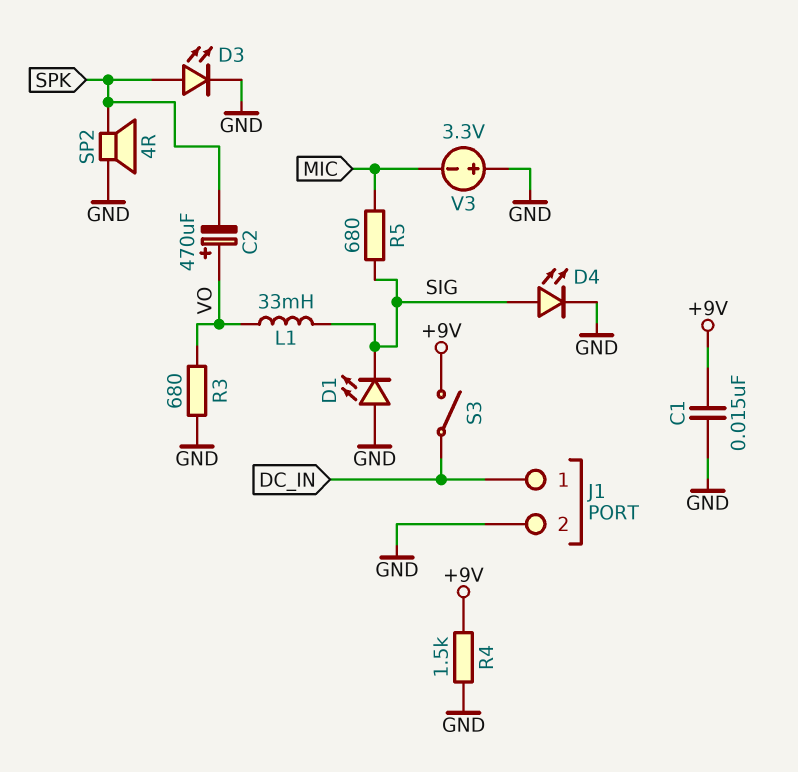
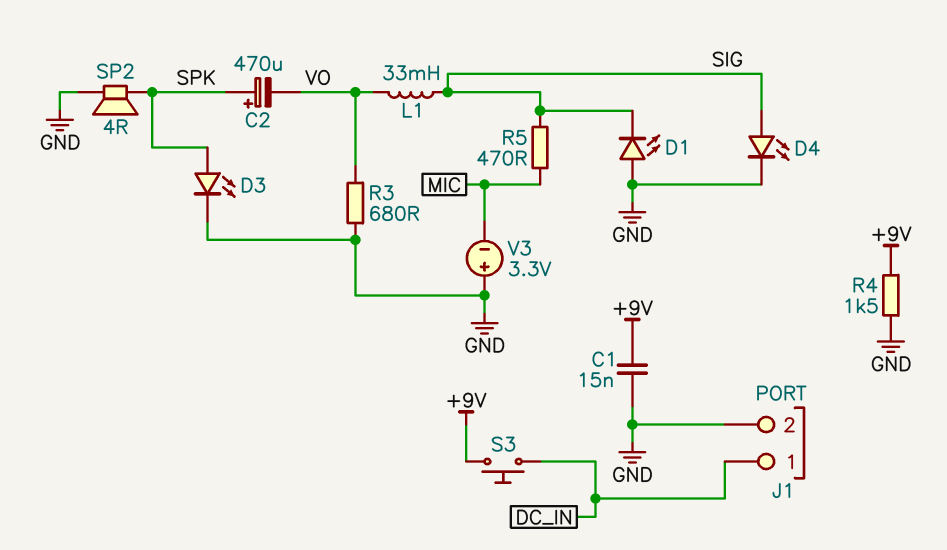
C2: 470uF (plus VO, minus SPK) -> 470uF (plus SPK, minus VO)
R5: 680 (MIC, SIG) -> 470 (MIC, SIG)
S3: switch (+9V, DC_IN) -> button (+9V, DC_IN)

